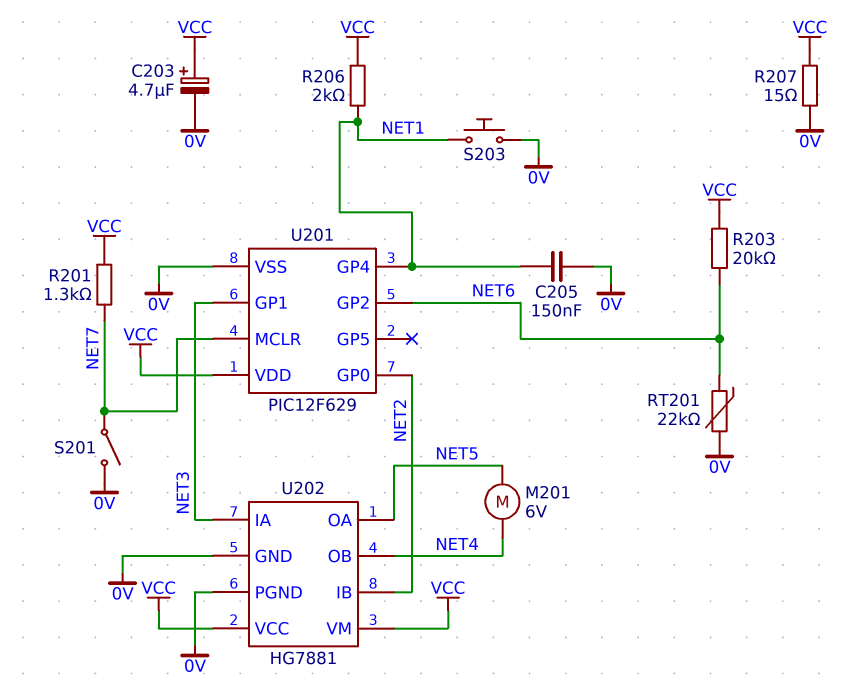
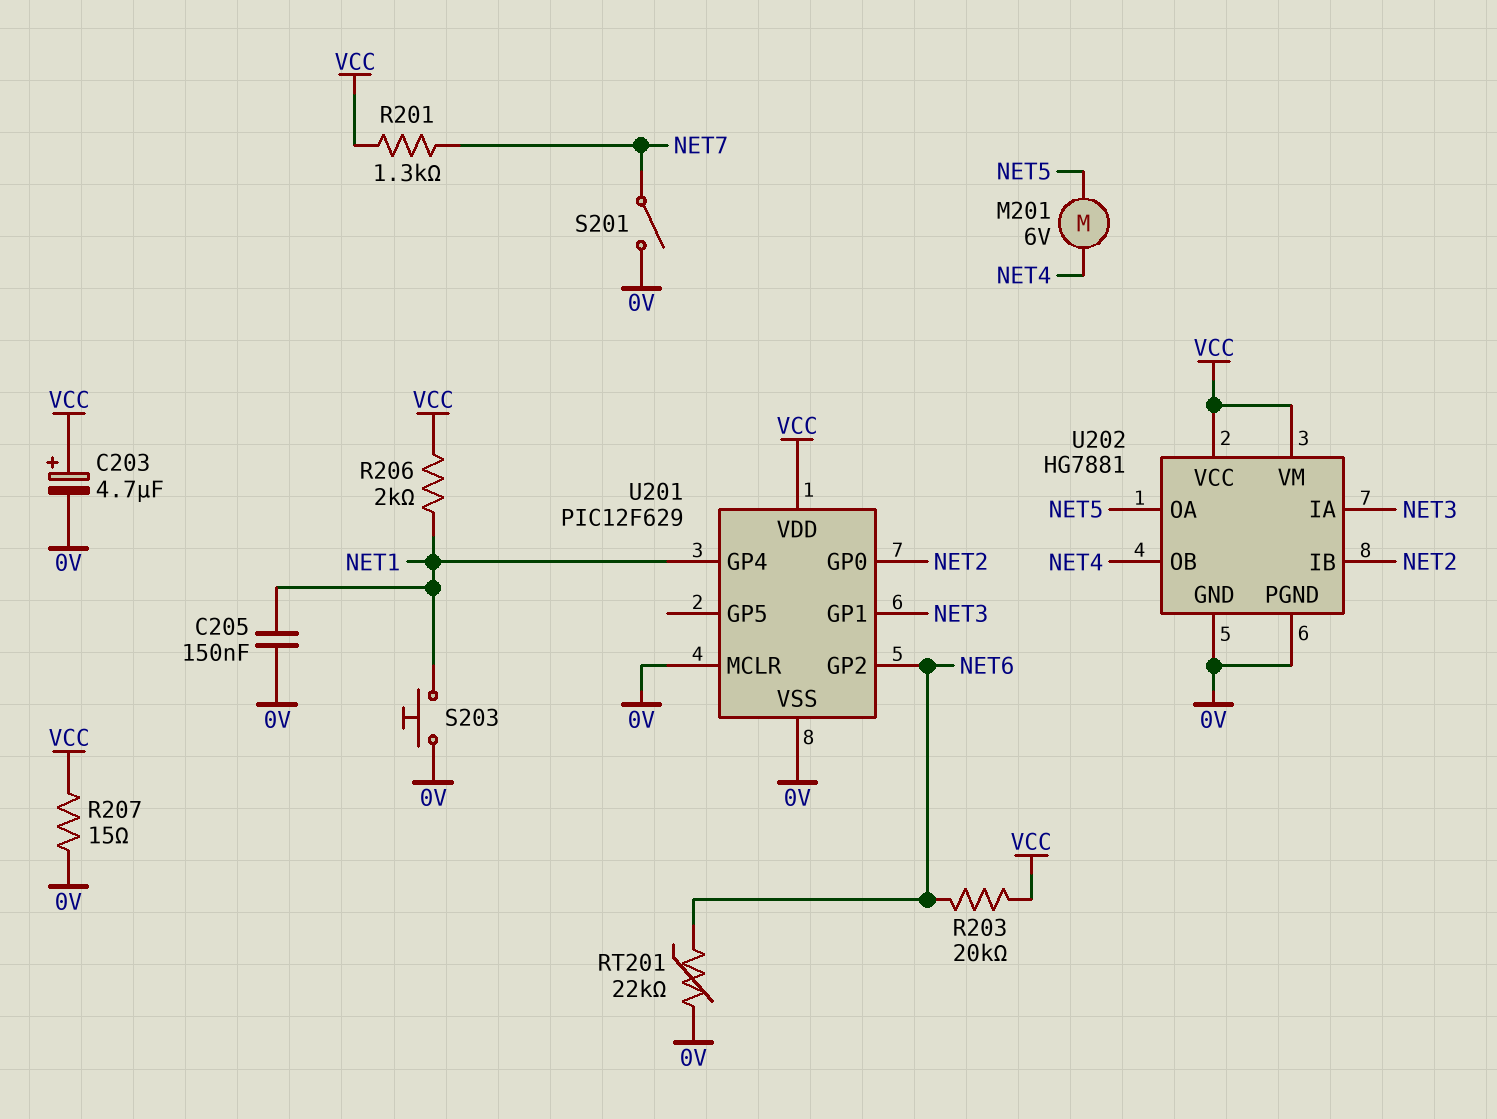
U201 pin MCLR: NET7 -> 0V

